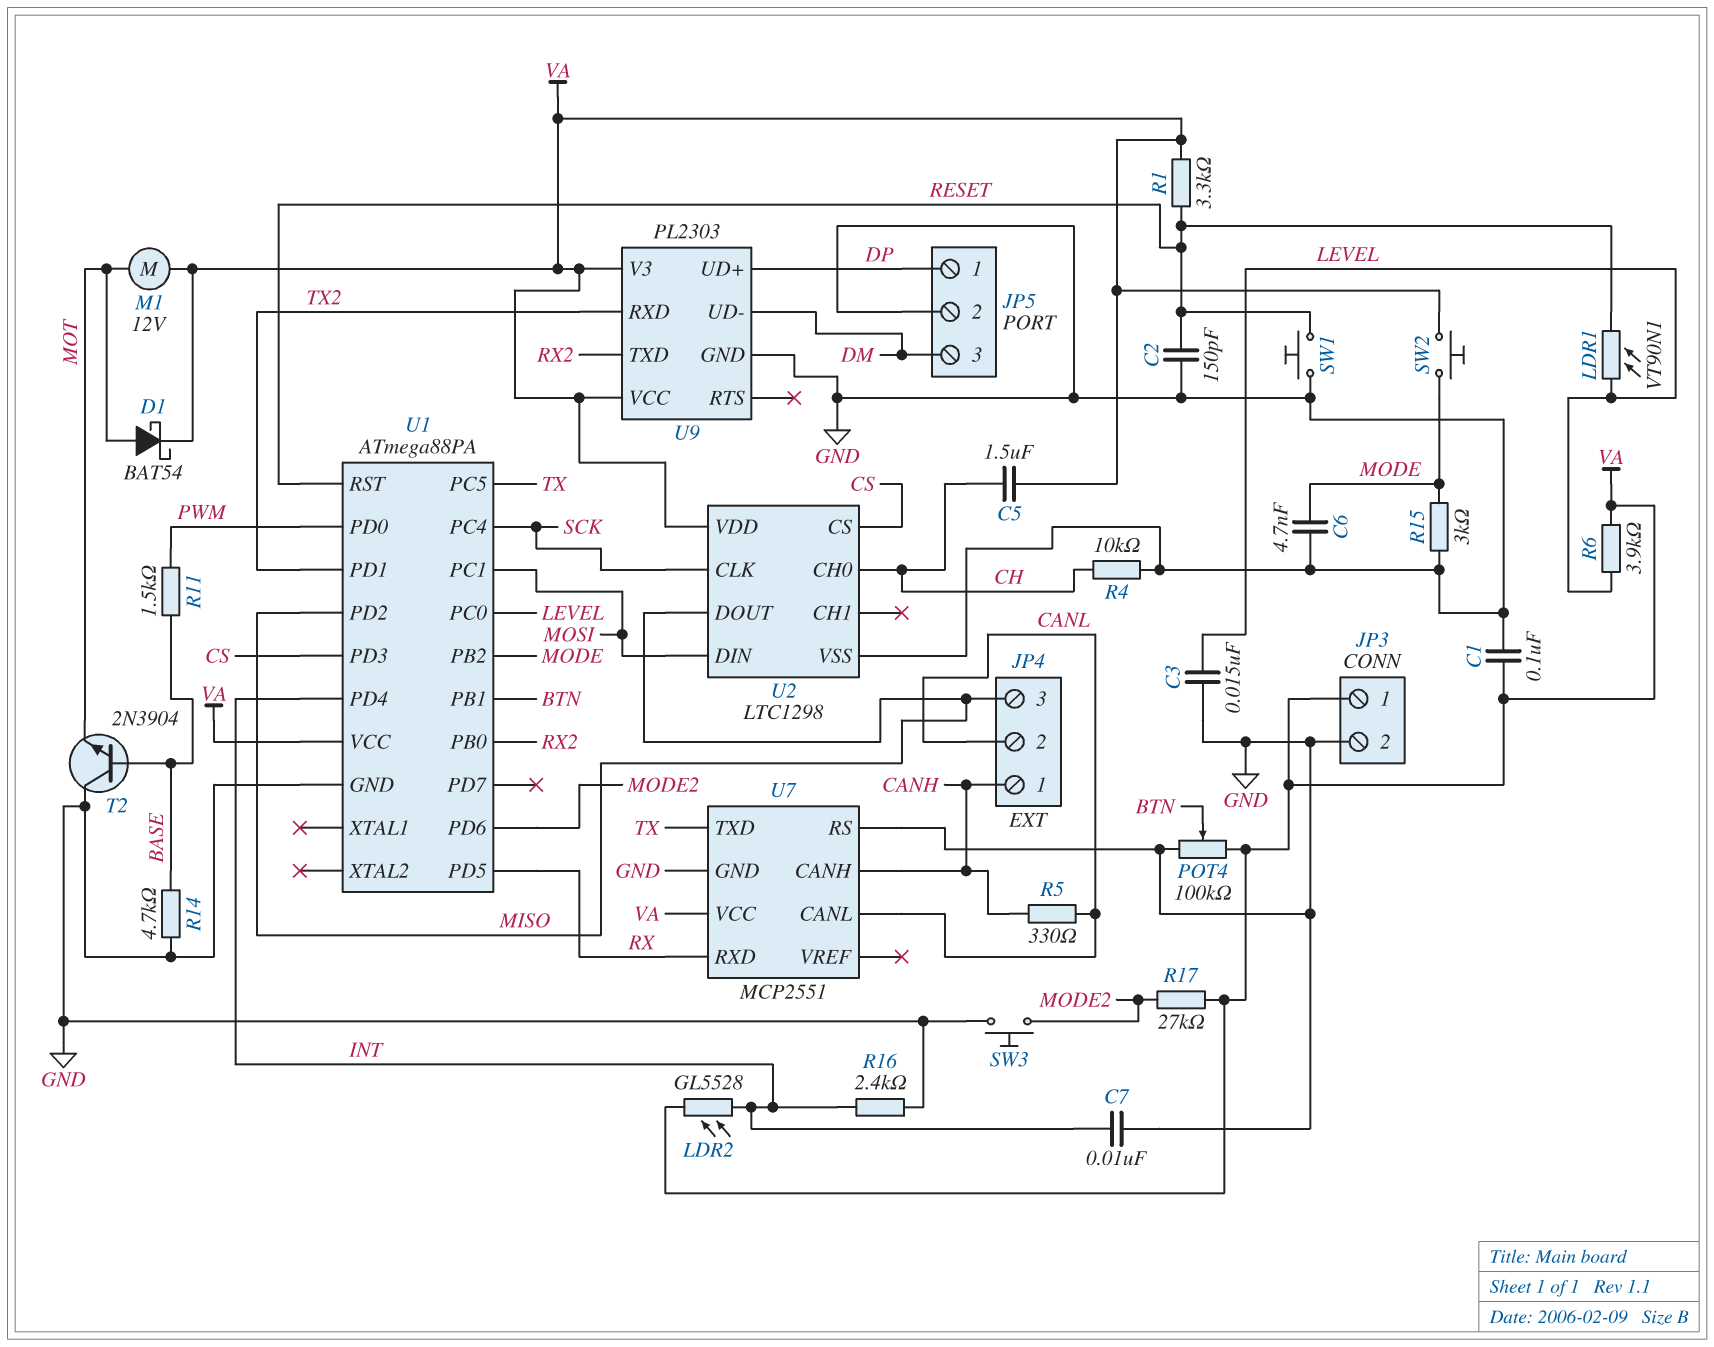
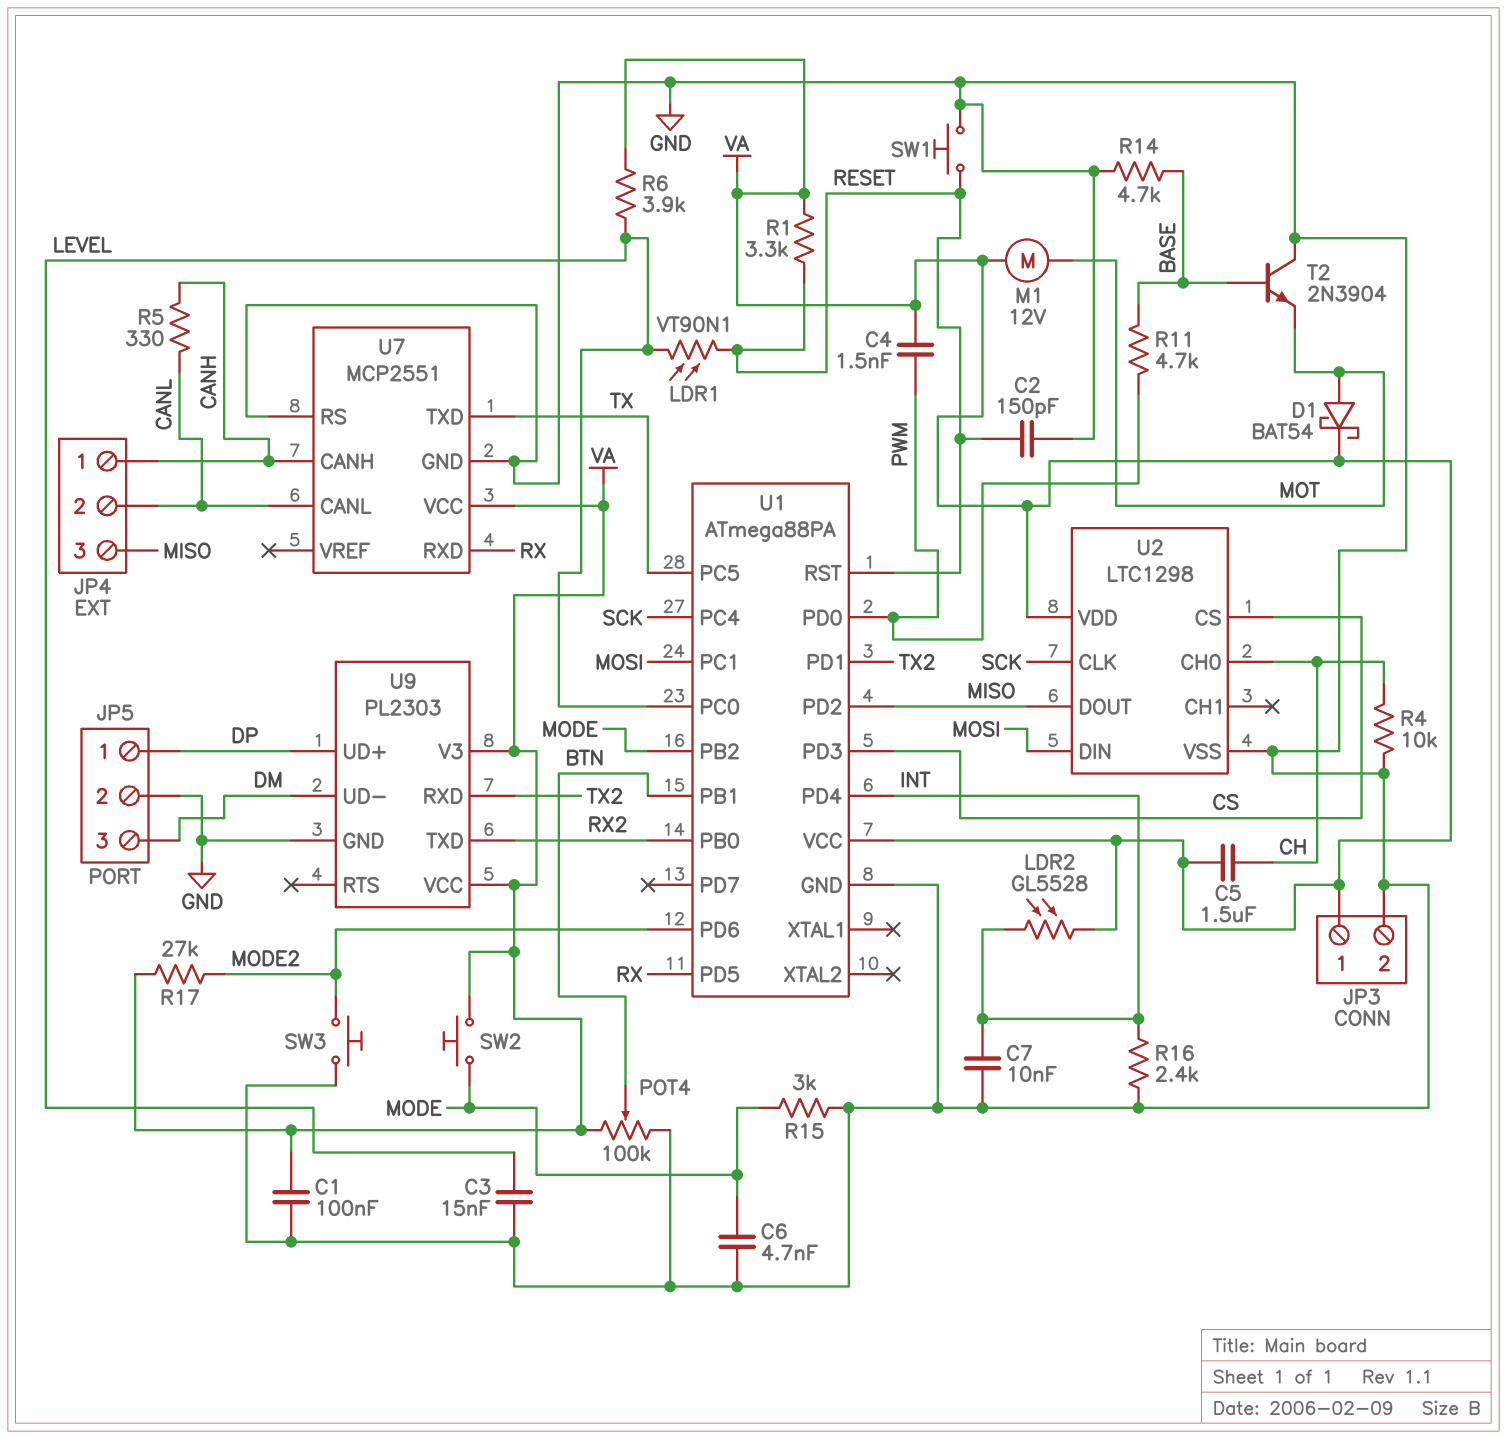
C4: none -> 1.5nF (PWM, VA)
R11: 1.5k (BASE, PWM) -> 4.7k (BASE, PWM)

